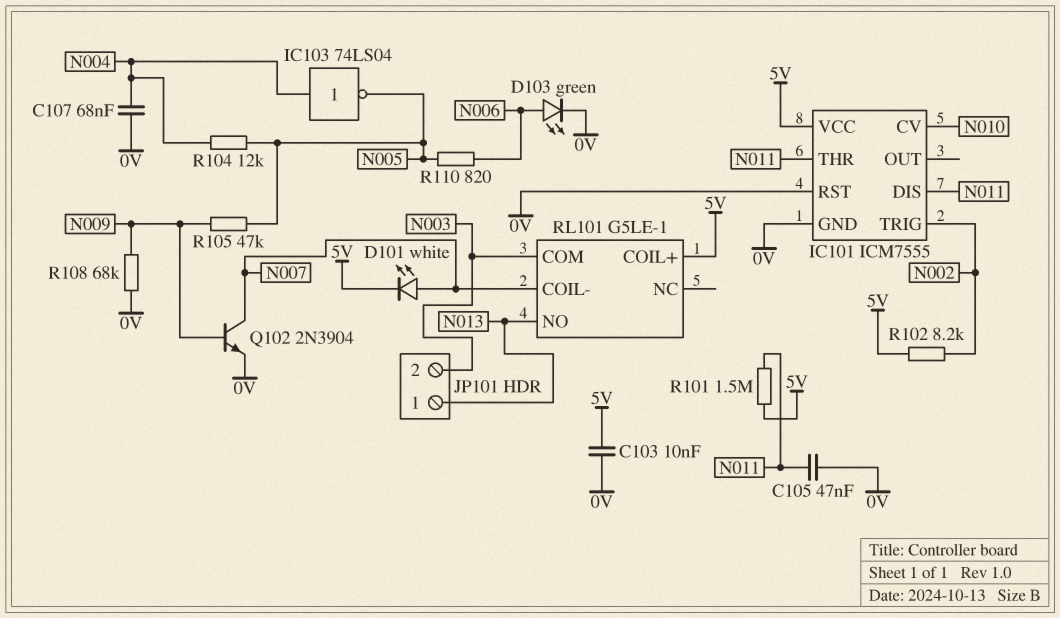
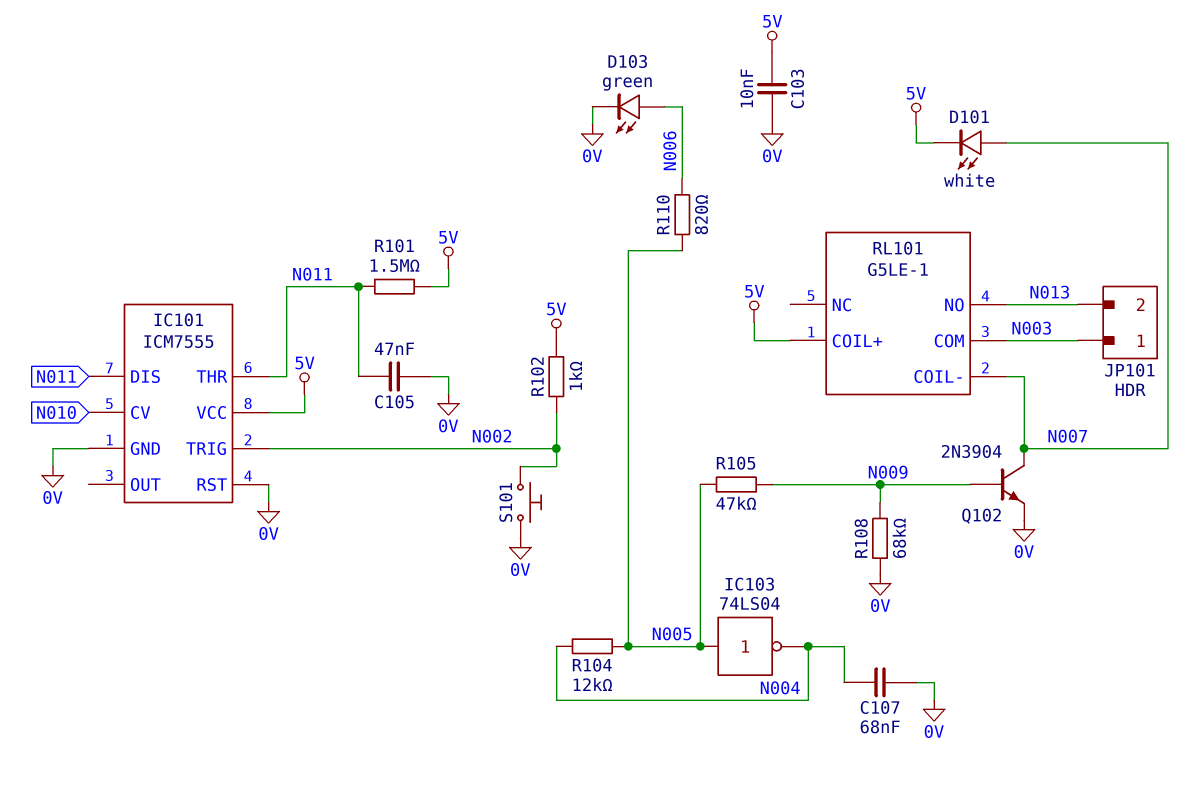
IC103: NOT 74LS04 (in N004, out N005) -> NOT 74LS04 (in N005, out N004)
JP101 pin 1: N013 -> N003
JP101 pin 2: N003 -> N013
R102: 8.2k (5V, N002) -> 1k (5V, N002)
S101: none -> button (0V, N002)

